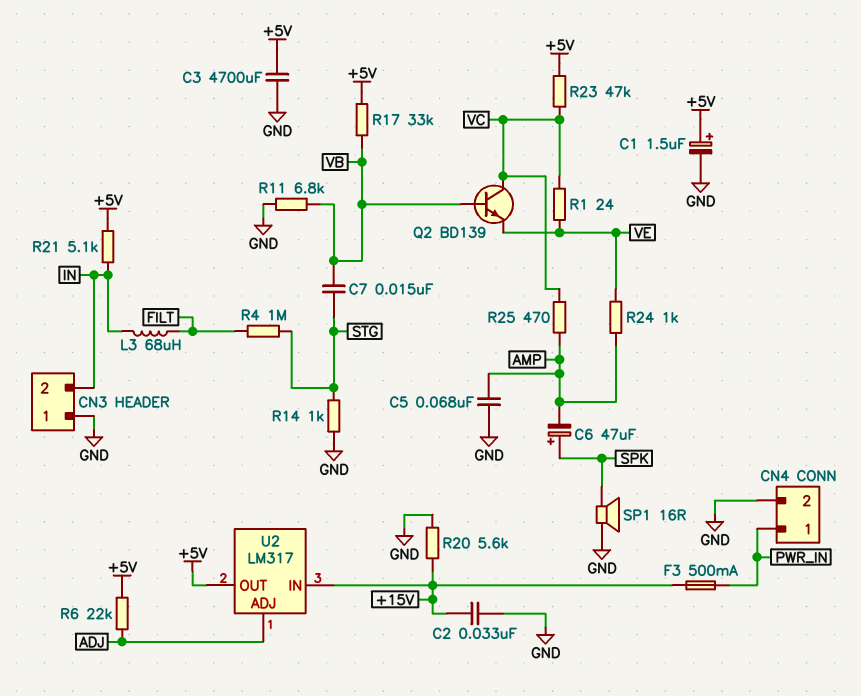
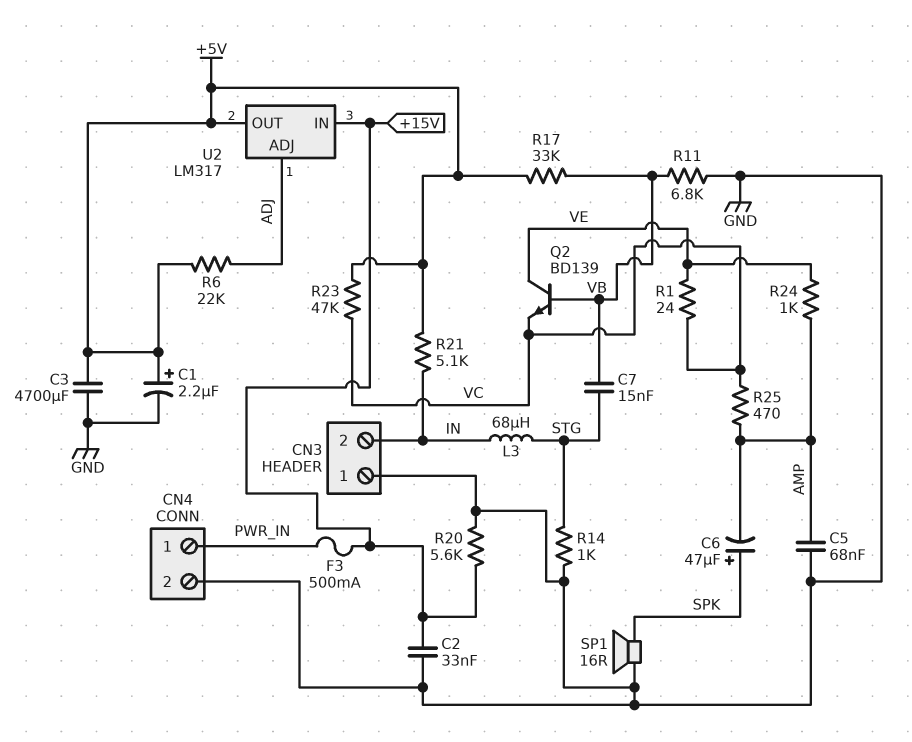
C1: 1.5uF (plus +5V, minus GND) -> 2.2uF (plus +5V, minus GND)
L3: 68uH (FILT, IN) -> 68uH (IN, STG)
Q2: NPN BD139 (B VB, C VC, E VE) -> NPN BD139 (B VB, C VE, E VC)
R4: 1M (FILT, STG) -> none

